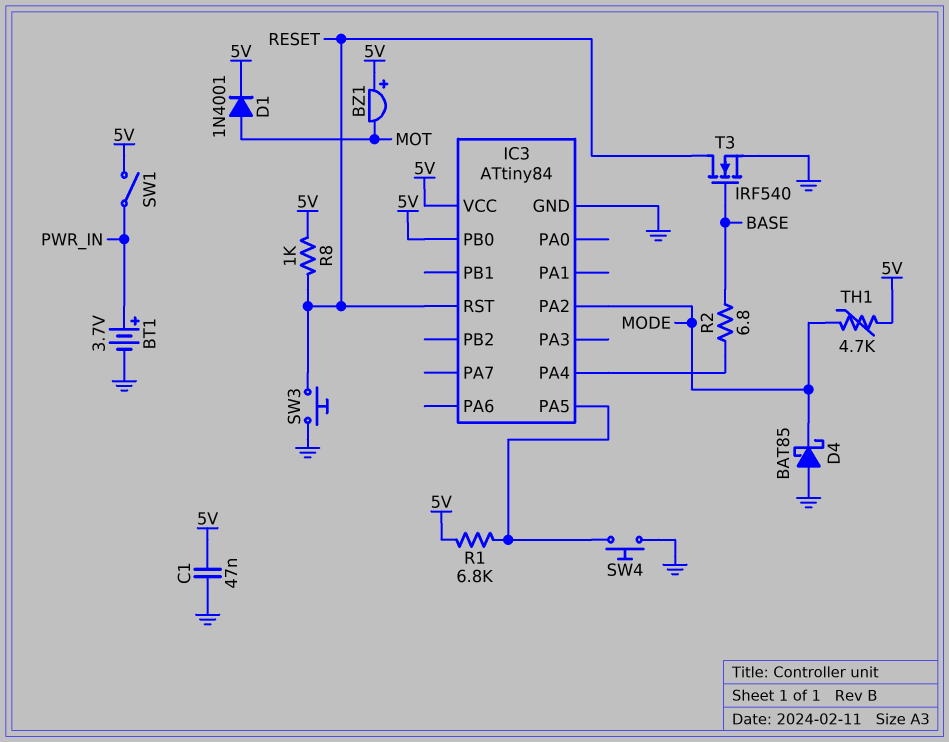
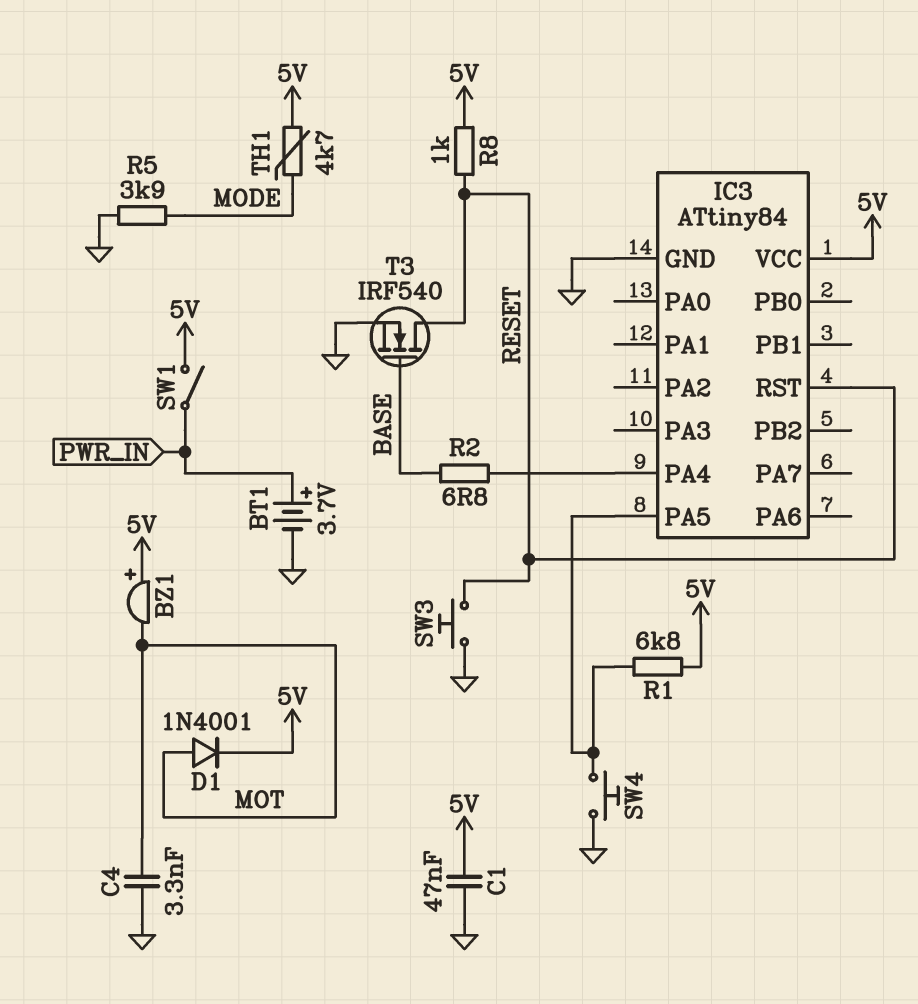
C4: none -> 3.3nF (GND, MOT)
D4: schottky BAT85 (A GND, K MODE) -> none
IC3 pin PA2: MODE -> none
IC3 pin PB0: 5V -> none
R5: none -> 3.9k (GND, MODE)

